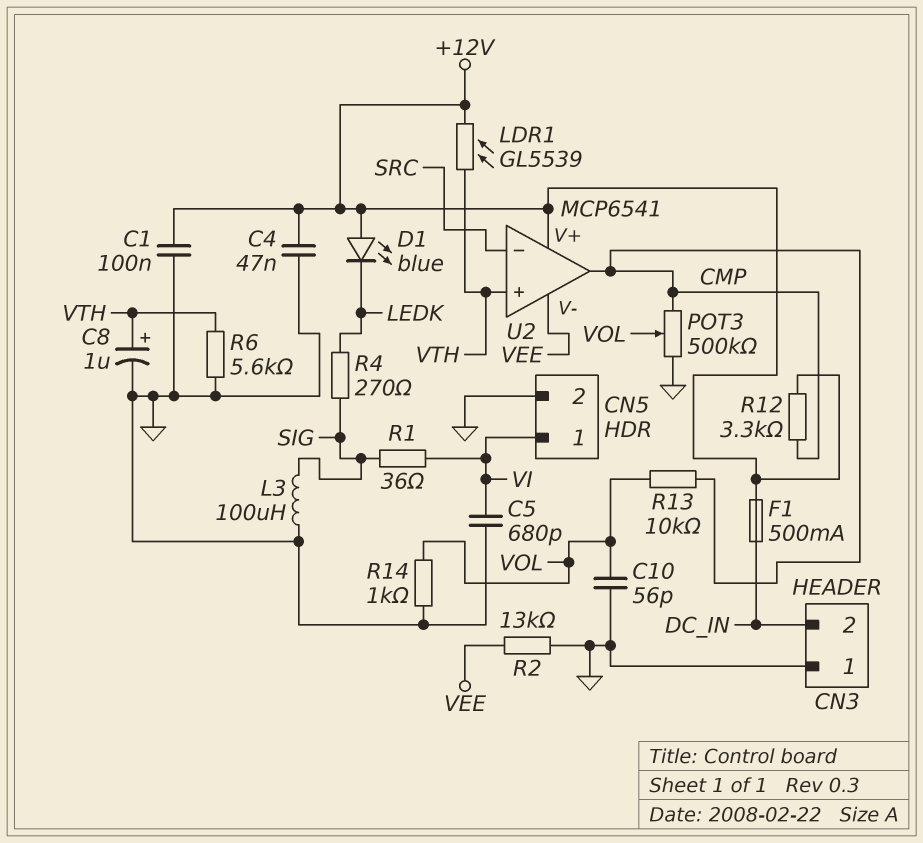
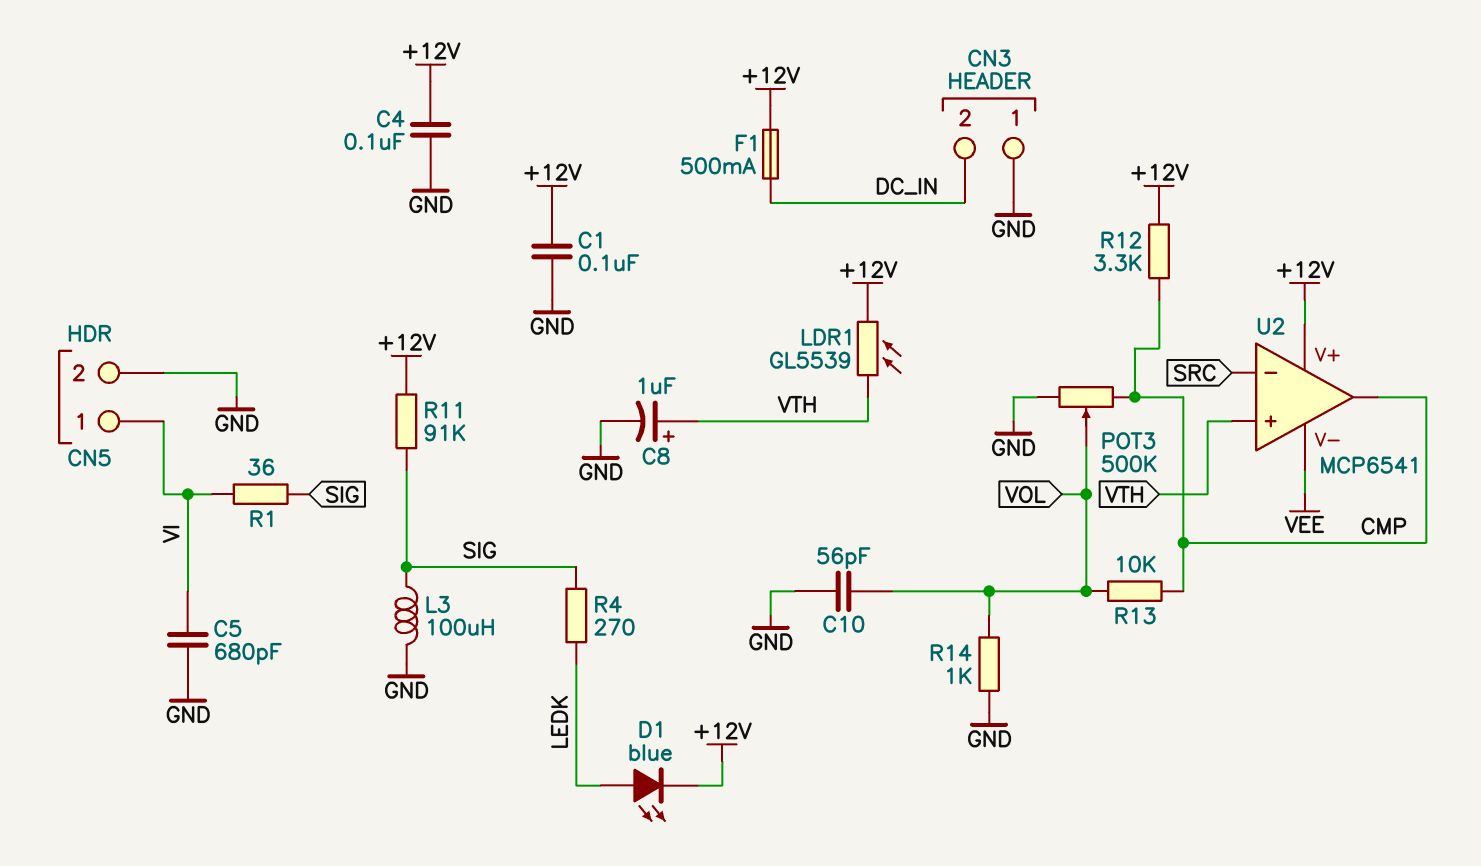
C4: 47nF (+12V, GND) -> 100nF (+12V, GND)
D1: LED blue (A +12V, K LEDK) -> LED blue (A LEDK, K +12V)
R2: 13k (GND, VEE) -> none
R6: 5.6k (GND, VTH) -> none
R11: none -> 91k (+12V, SIG)

